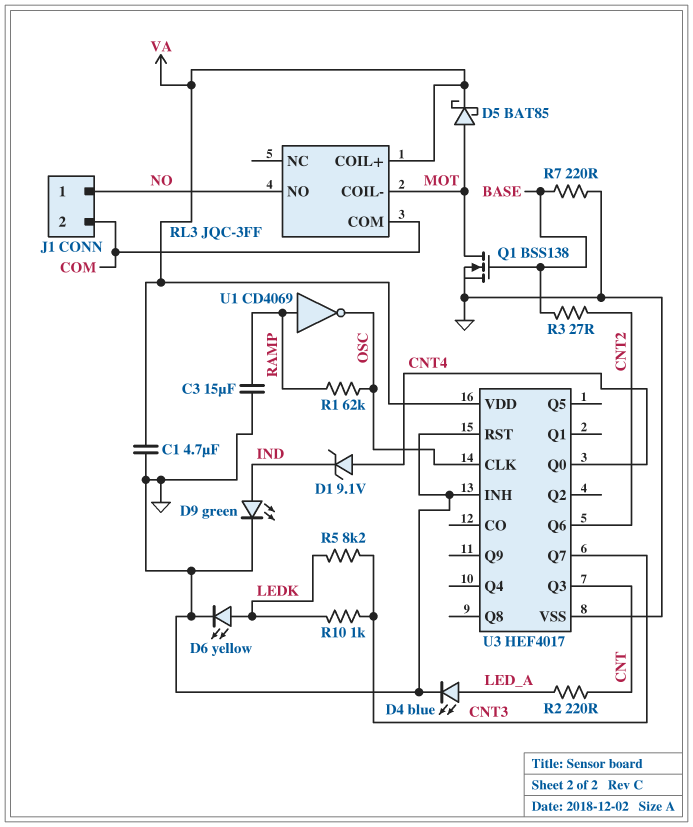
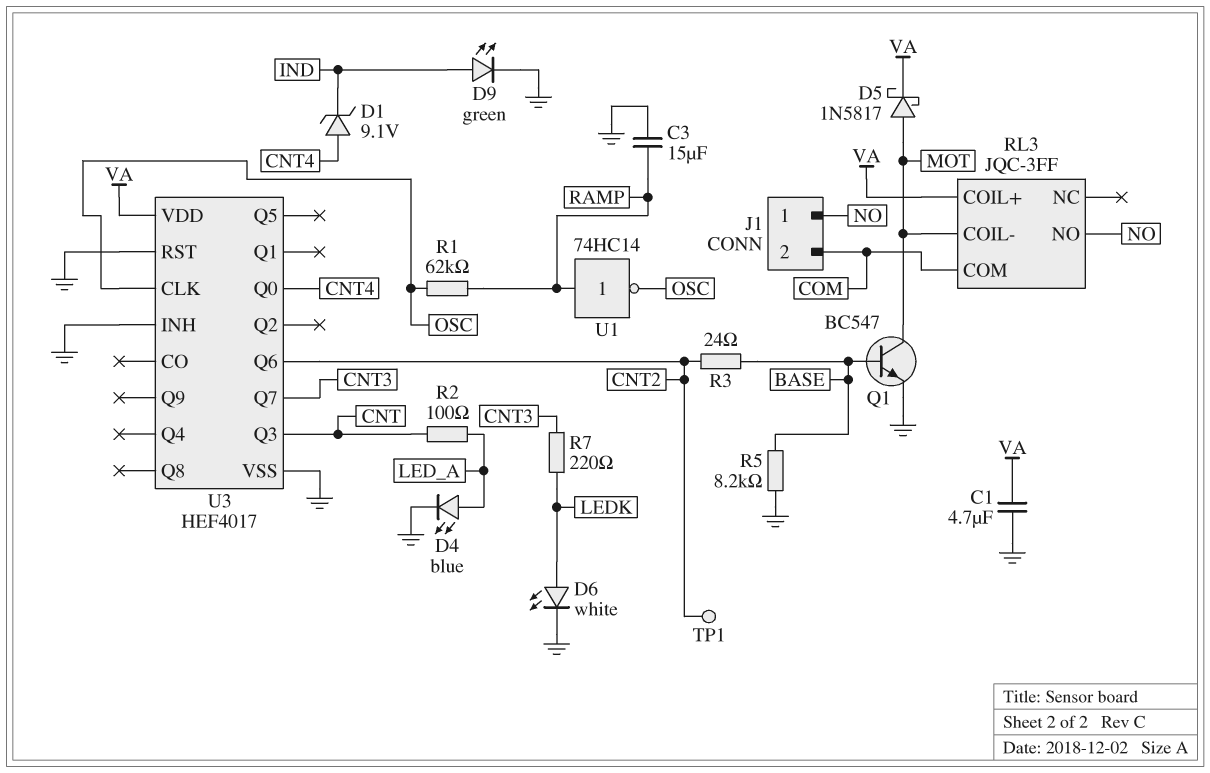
D5: schottky BAT85 (A MOT, K VA) -> schottky 1N5817 (A MOT, K VA)
D6: LED yellow (A LEDK, K GND) -> LED white (A LEDK, K GND)
Q1: NMOS BSS138 (G BASE, D MOT, S GND) -> NPN BC547 (B BASE, C MOT, E GND)
R2: 220 (CNT, LED_A) -> 100 (CNT, LED_A)
R3: 27 (BASE, CNT2) -> 24 (BASE, CNT2)
R5: 8.2k (CNT3, LEDK) -> 8.2k (BASE, GND)
R7: 220 (BASE, GND) -> 220 (CNT3, LEDK)
R10: 1k (CNT3, LEDK) -> none
TP1: none -> test point (CNT2)
U1: NOT CD4069 (in RAMP, out OSC) -> NOT 74HC14 (in RAMP, out OSC)

